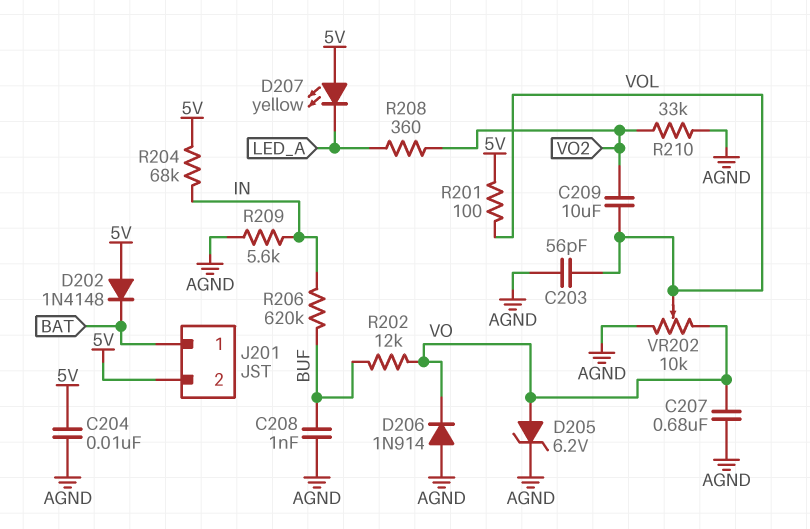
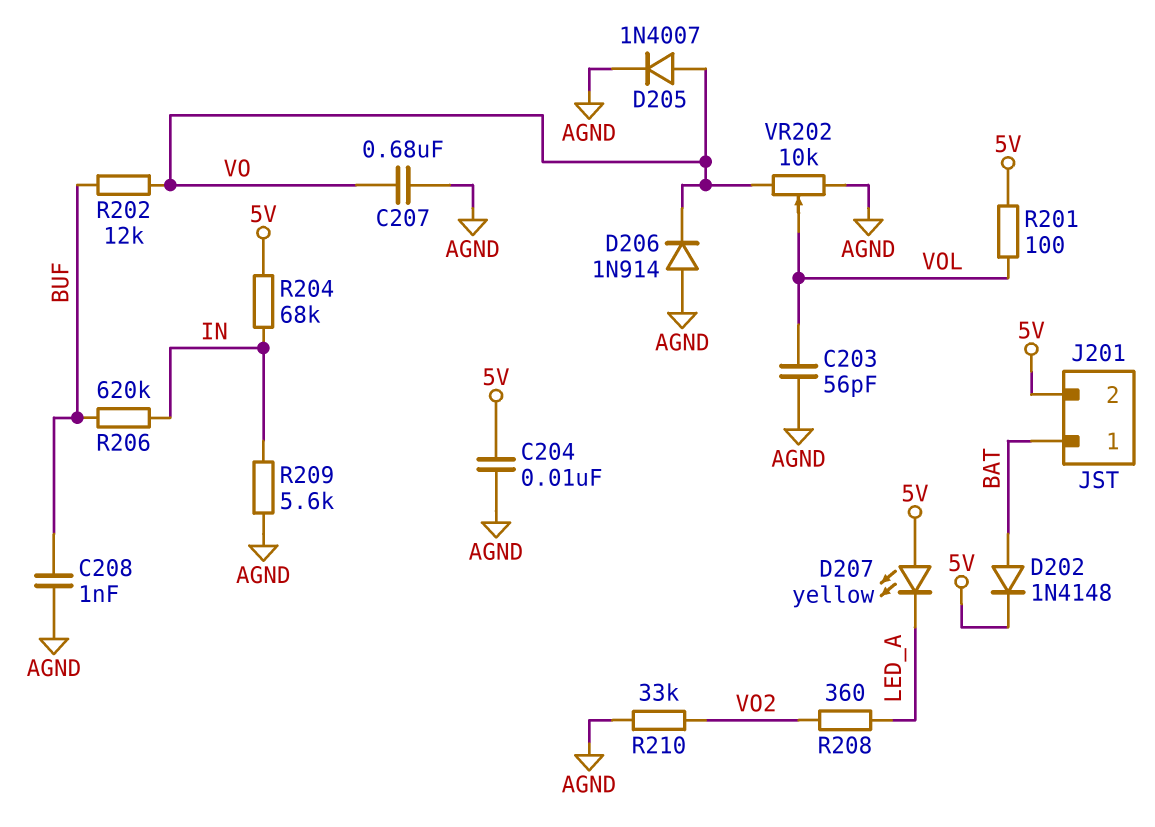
C209: 10uF (VO2, VOL) -> none
D202: diode 1N4148 (A 5V, K BAT) -> diode 1N4148 (A BAT, K 5V)
D205: zener 6.2V (A VO, K AGND) -> diode 1N4007 (A VO, K AGND)

